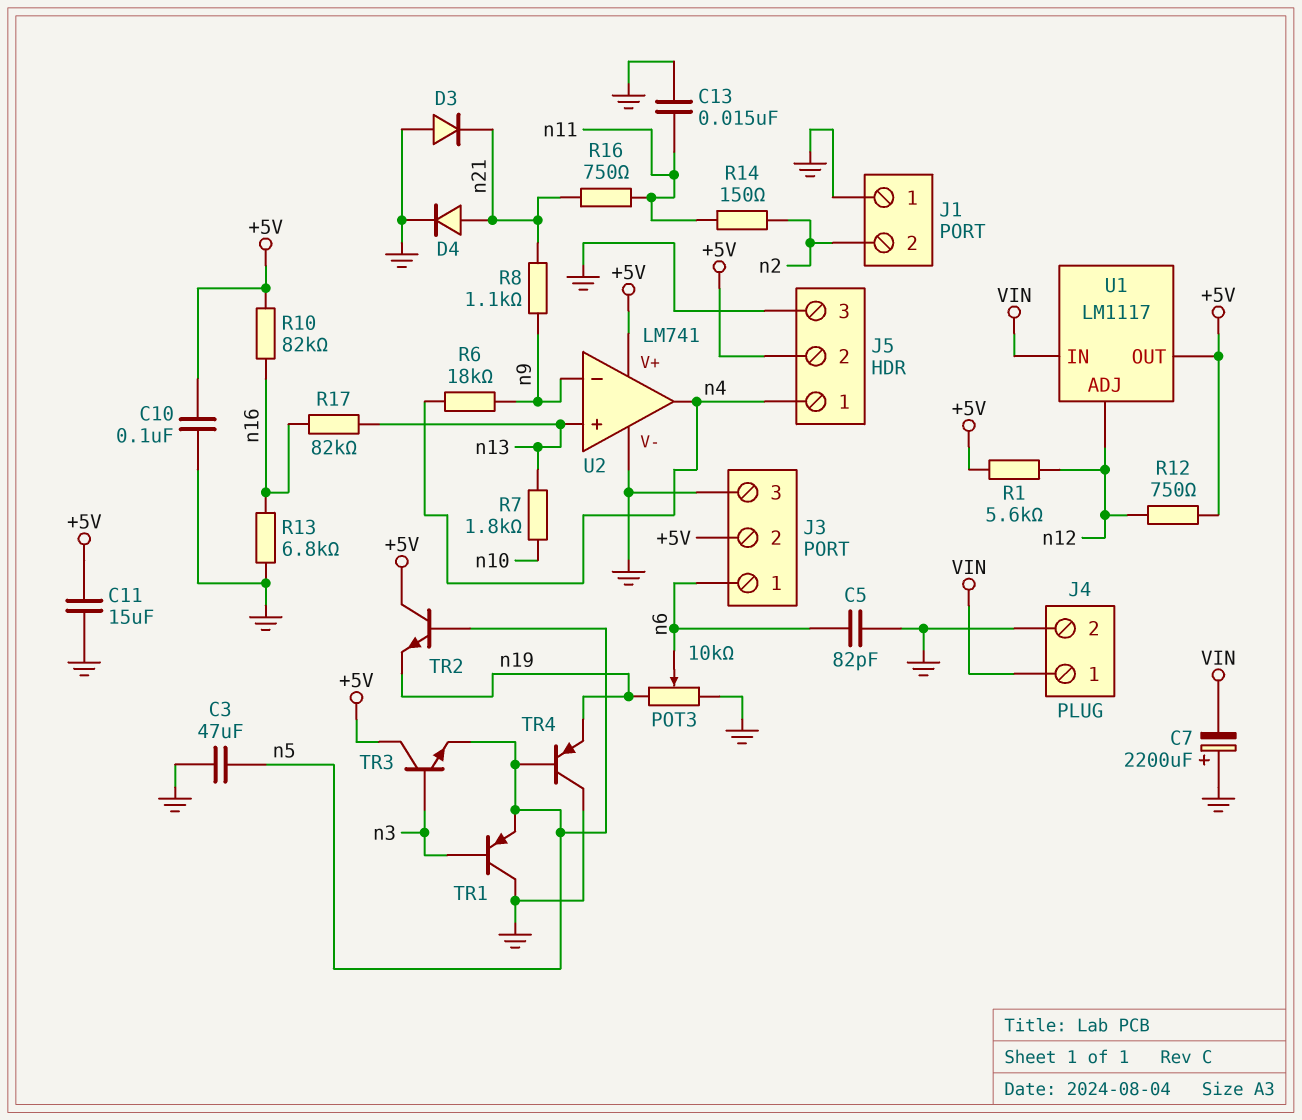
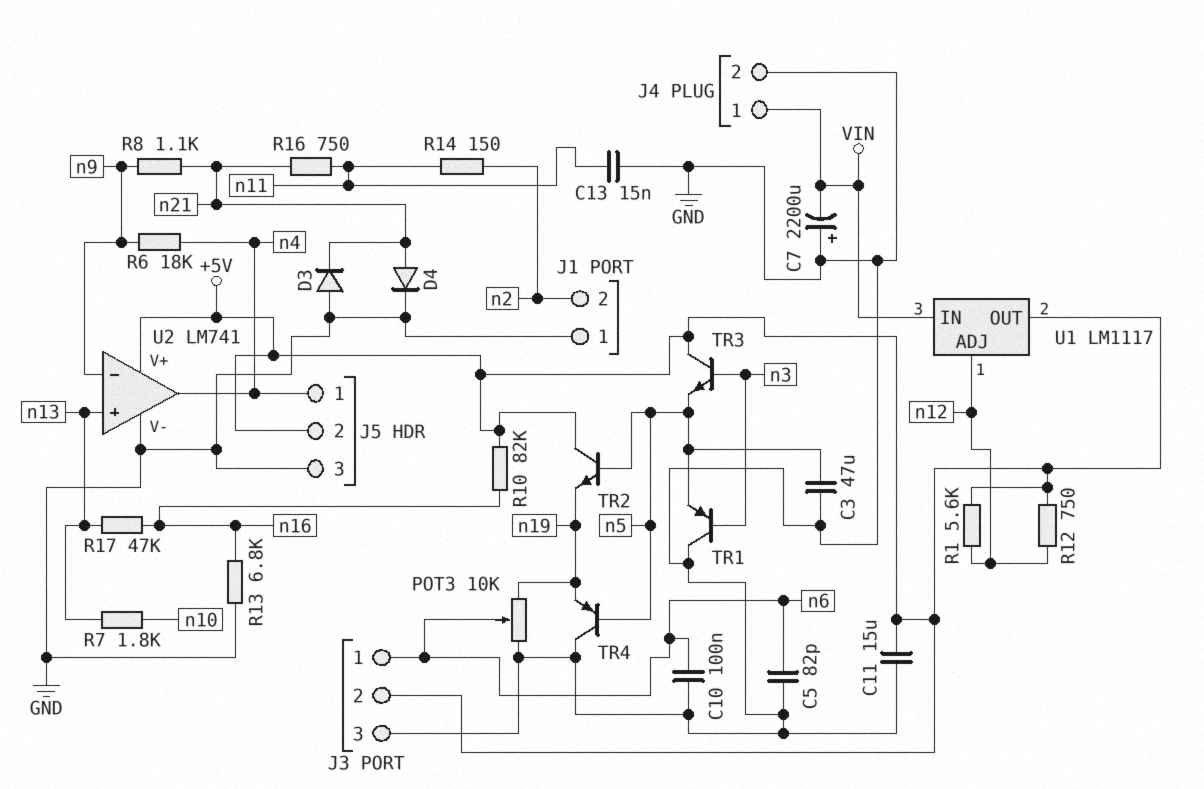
C10: 100nF (+5V, GND) -> 100nF (GND, n6)
R17: 82k (n13, n16) -> 47k (n13, n16)

